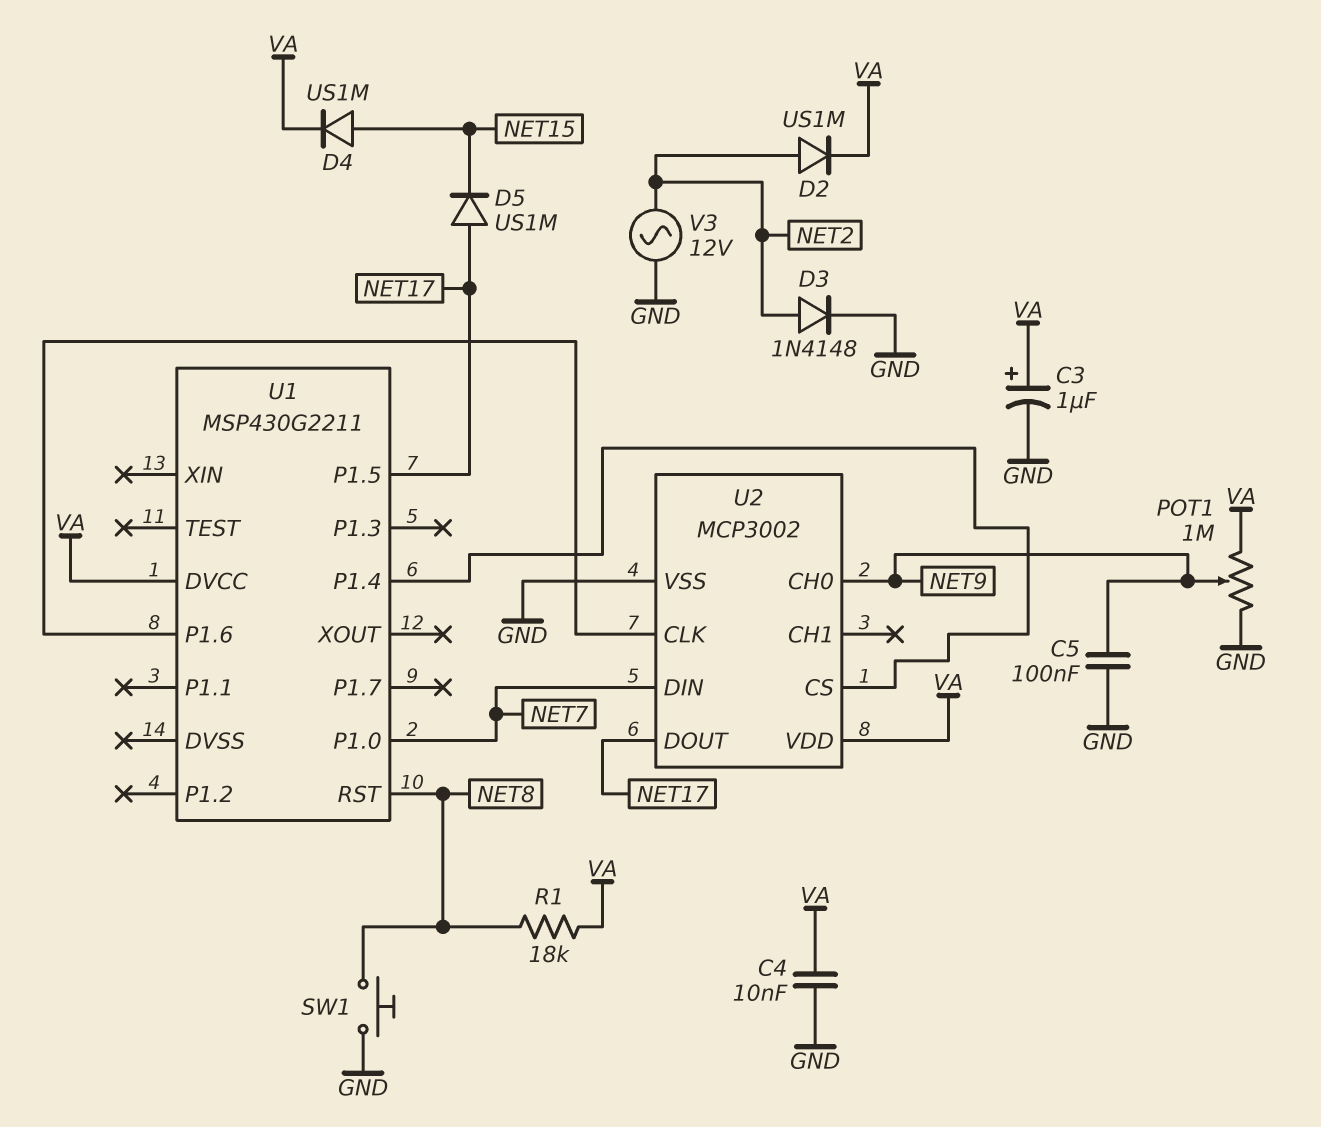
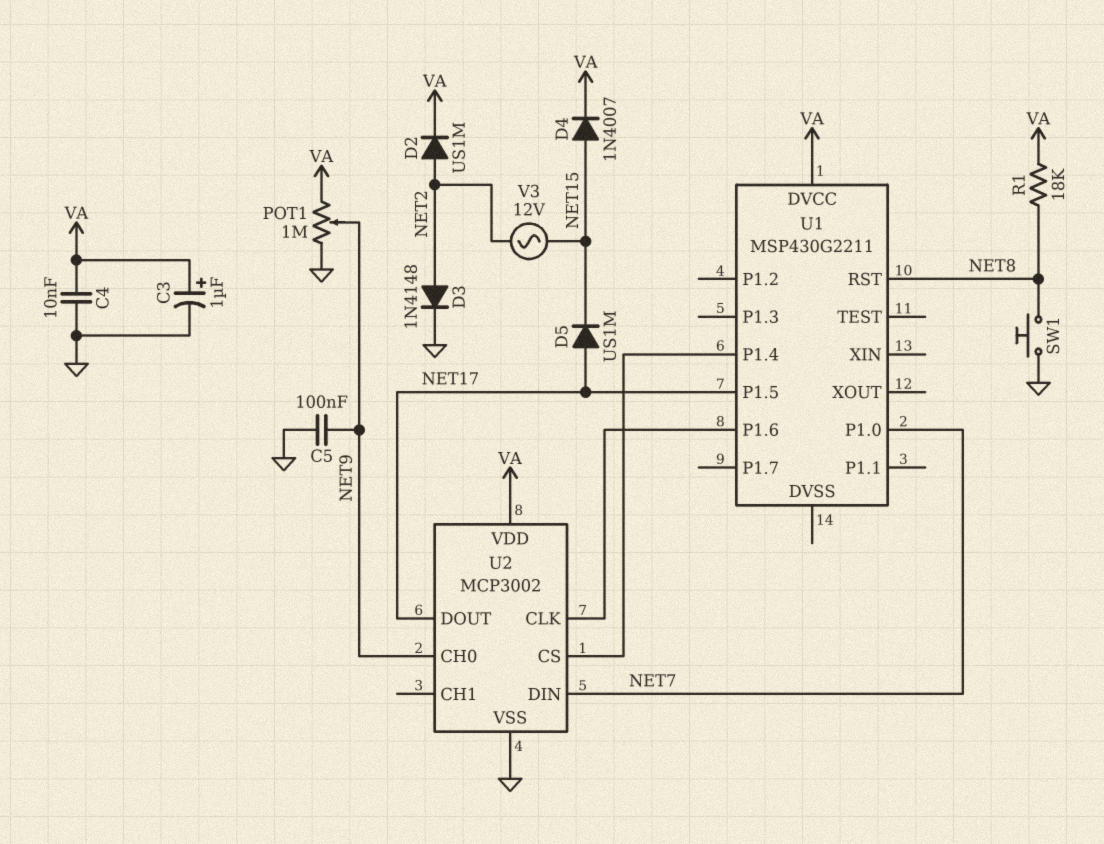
D4: diode US1M (A NET15, K VA) -> diode 1N4007 (A NET15, K VA)
V3: AC 12V (GND, NET2) -> AC 12V (NET2, NET15)

